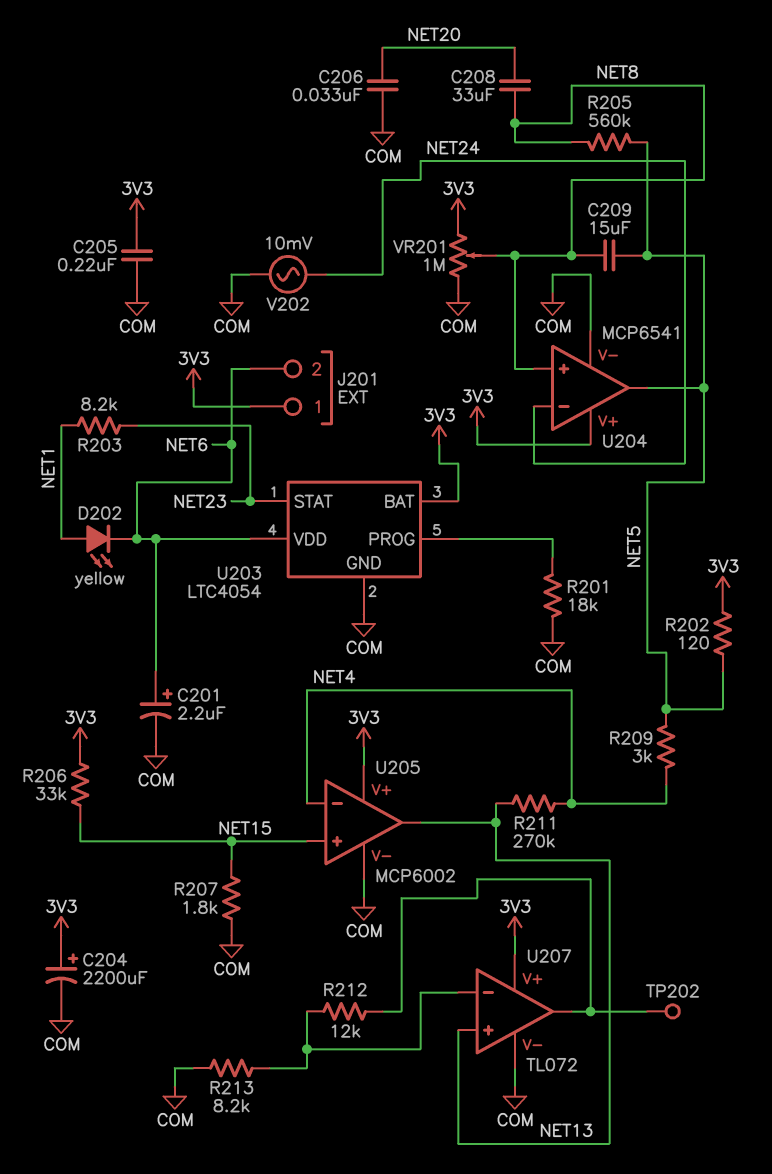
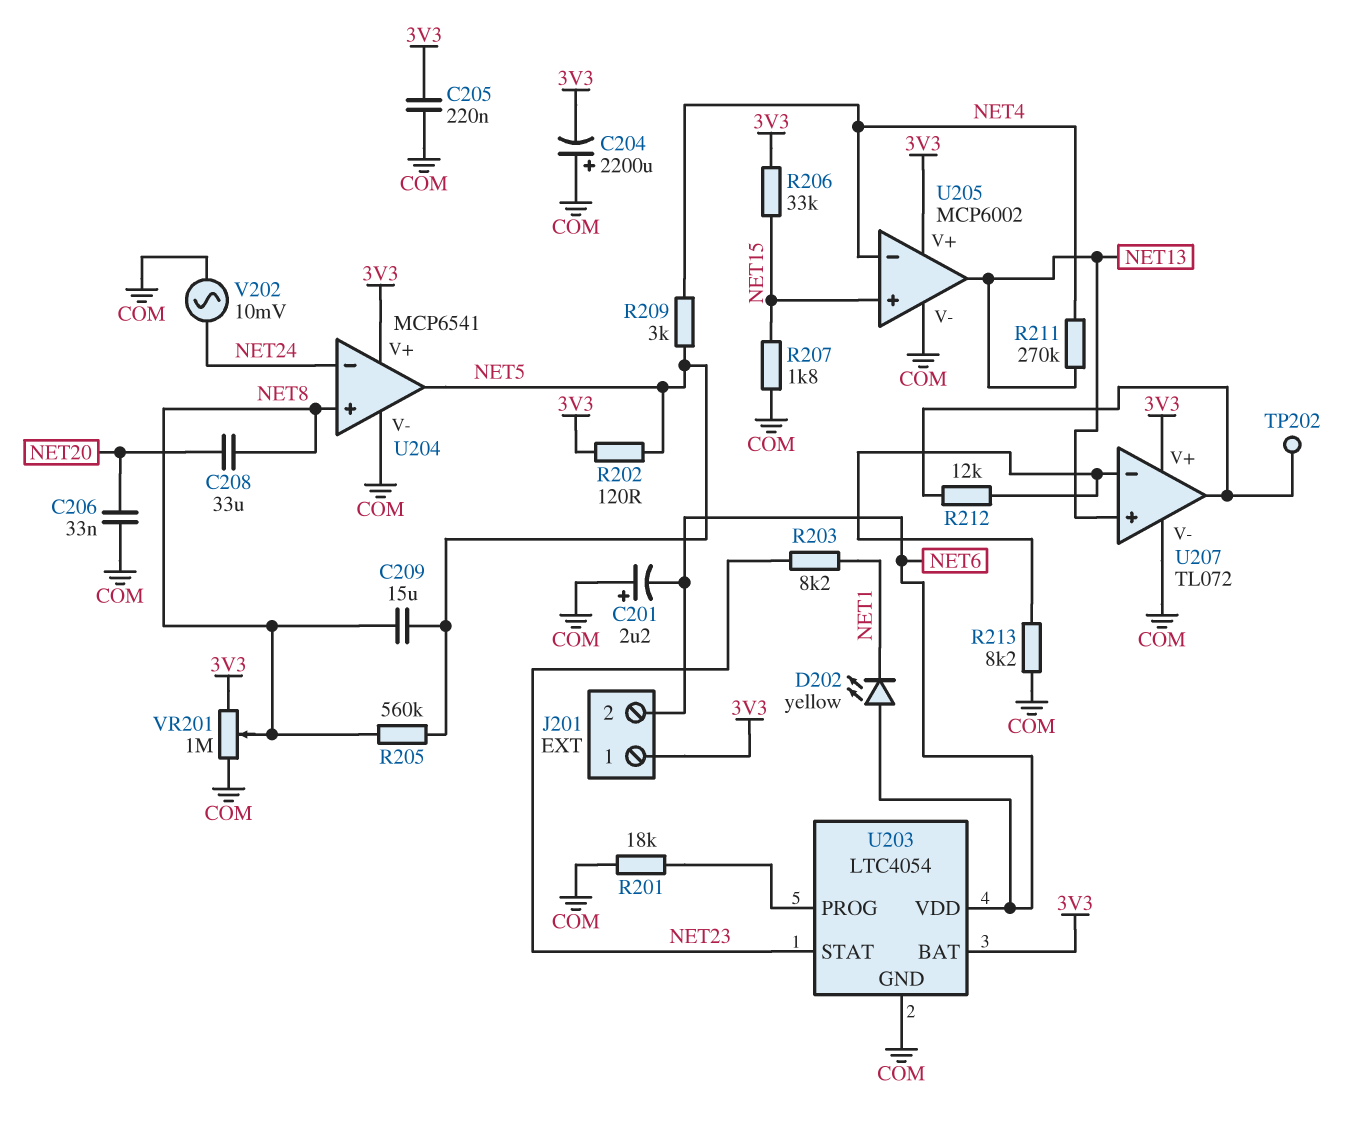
C201: 2.2uF (plus NET6, minus COM) -> 2.2uF (plus COM, minus NET6)
C204: 2200uF (plus 3V3, minus COM) -> 2200uF (plus COM, minus 3V3)
D202: LED yellow (A NET1, K NET6) -> LED yellow (A NET6, K NET1)

